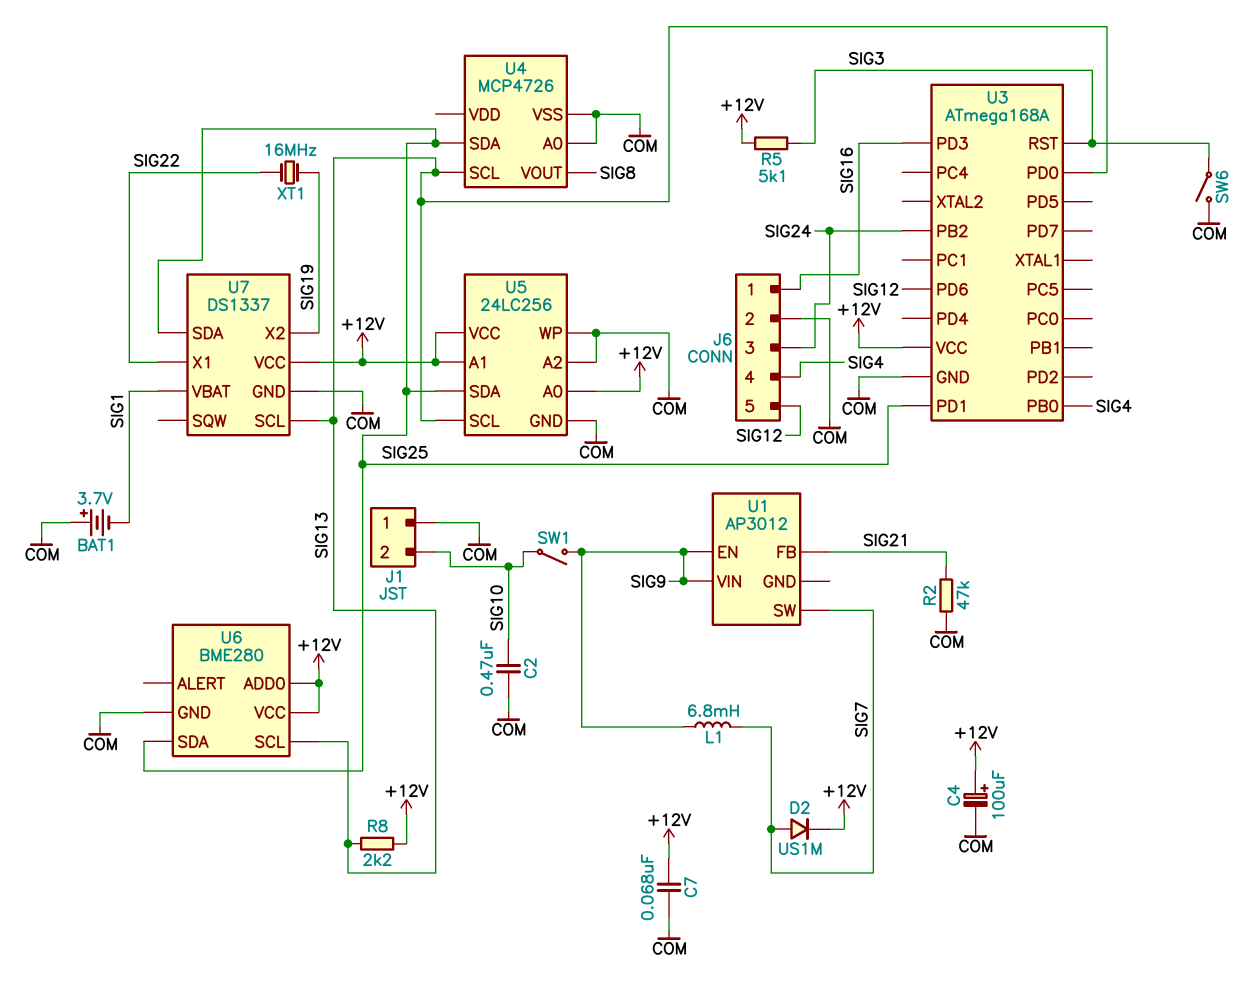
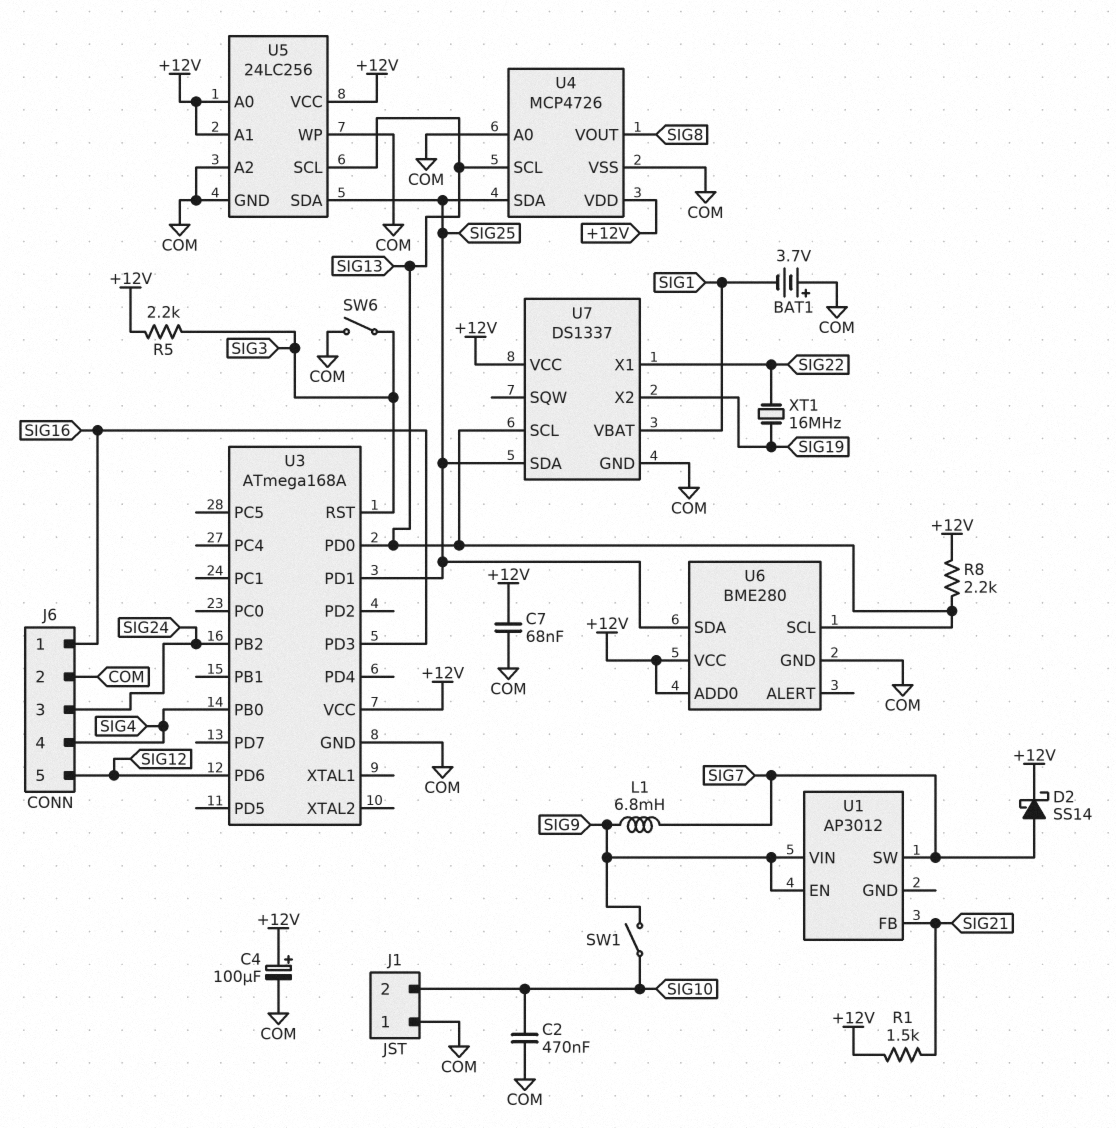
D2: diode US1M (A SIG7, K +12V) -> schottky SS14 (A SIG7, K +12V)
R1: none -> 1.5k (+12V, SIG21)
R2: 47k (COM, SIG21) -> none
R5: 5.1k (+12V, SIG3) -> 2.2k (+12V, SIG3)
U4 pin VDD: none -> +12V

